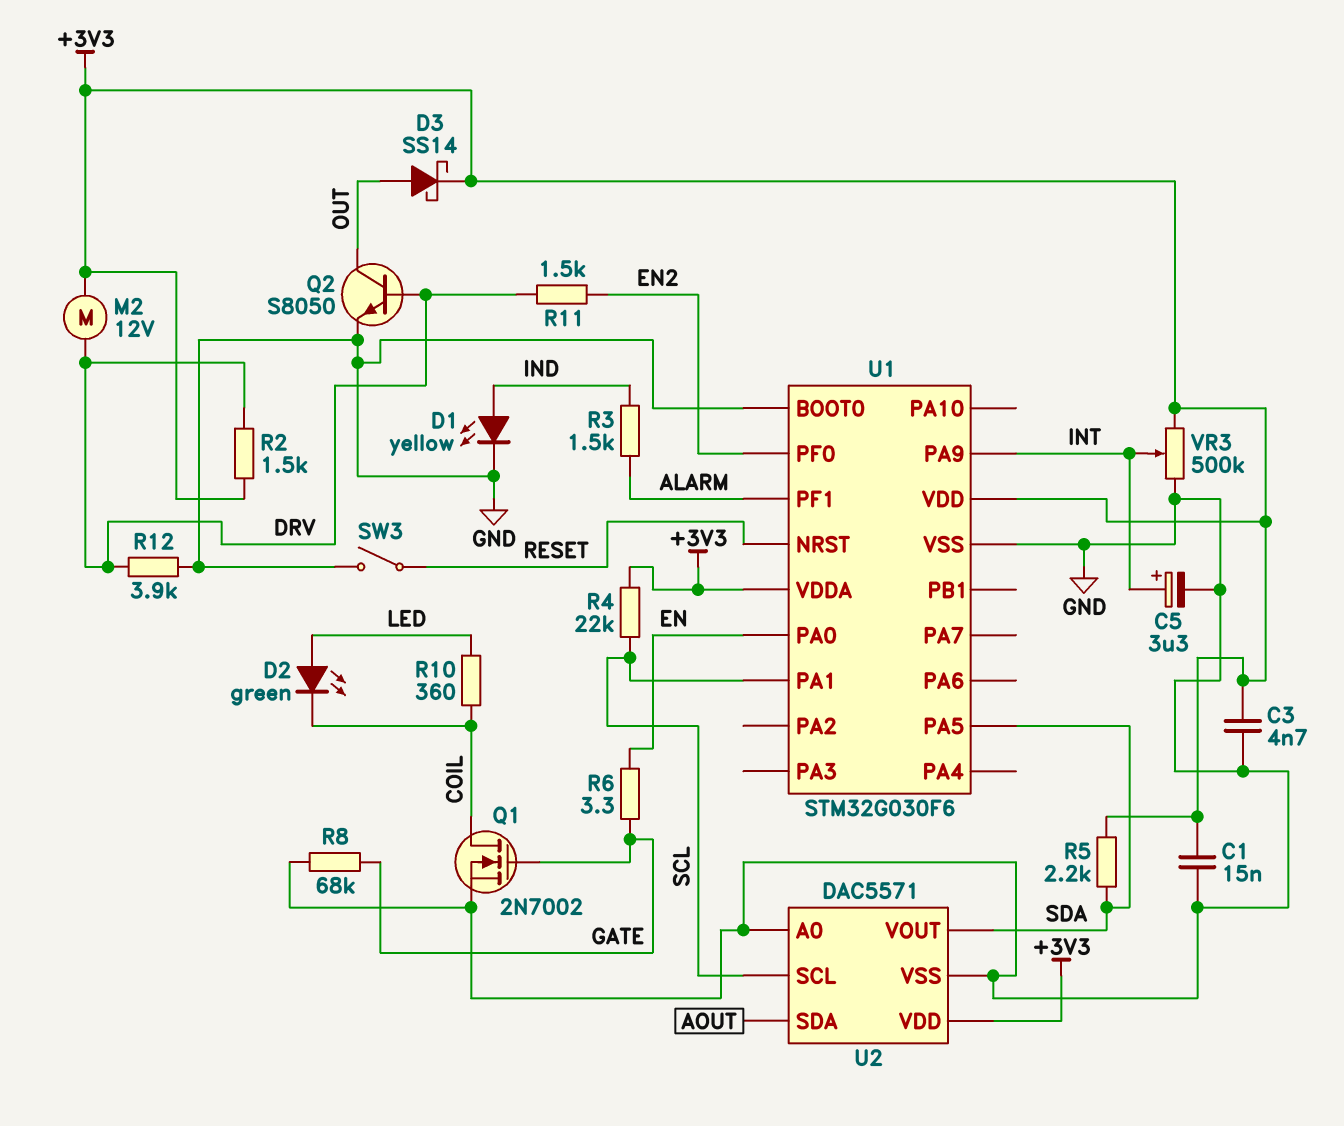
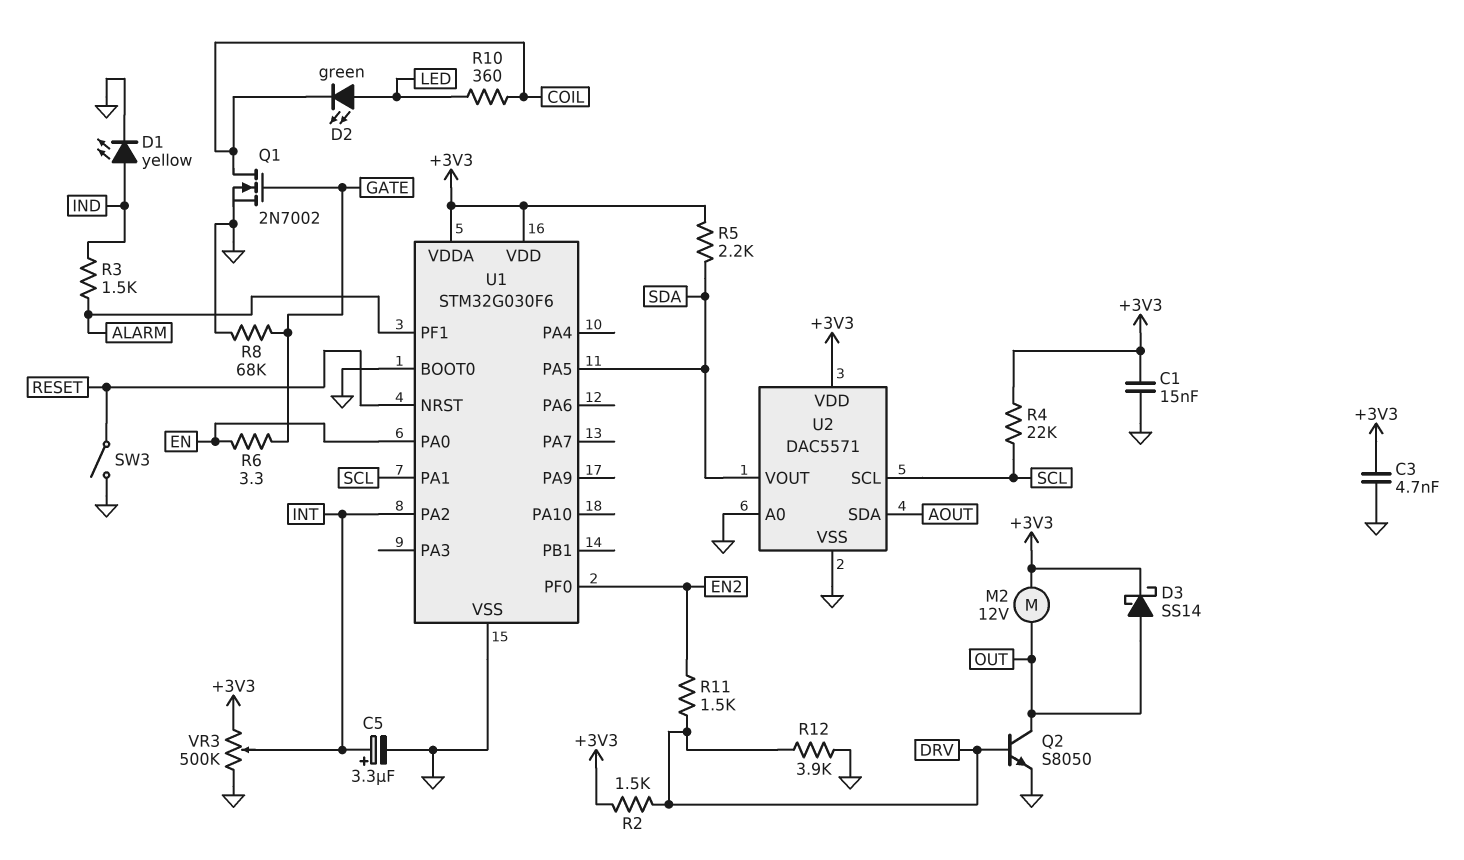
M2: motor 12V (+3V3, DRV) -> motor 12V (+3V3, OUT)
U1 pin PA2: none -> INT
U1 pin PA9: INT -> none

